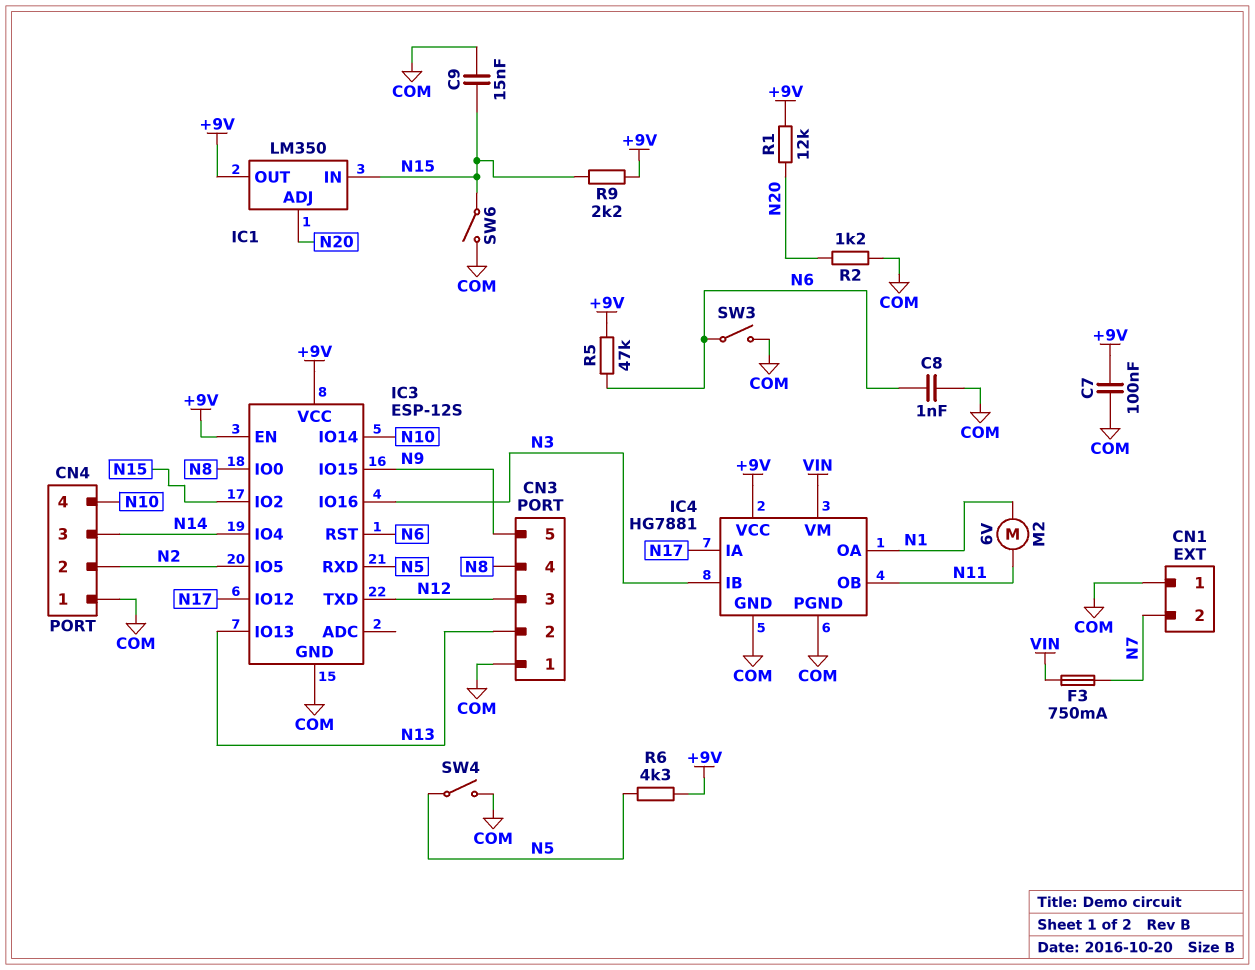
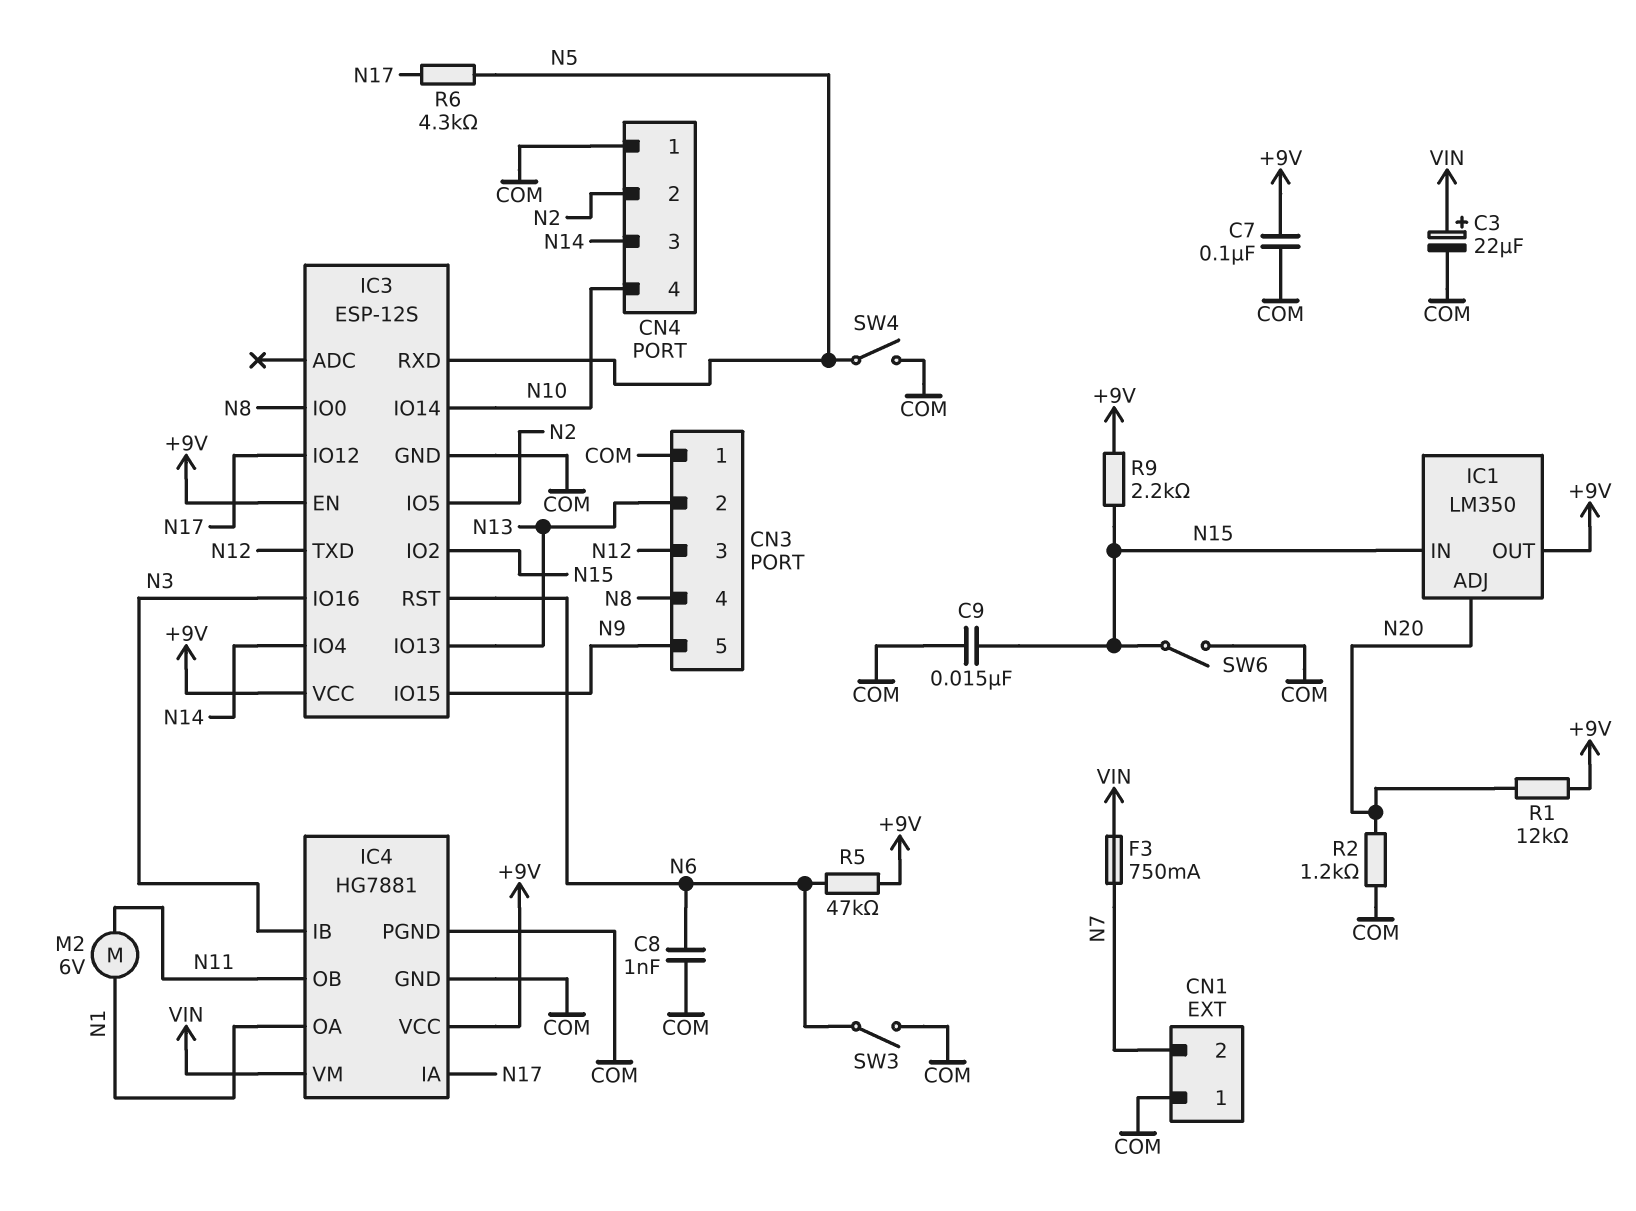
C3: none -> 22uF (plus VIN, minus COM)
R6: 4.3k (+9V, N5) -> 4.3k (N5, N17)

